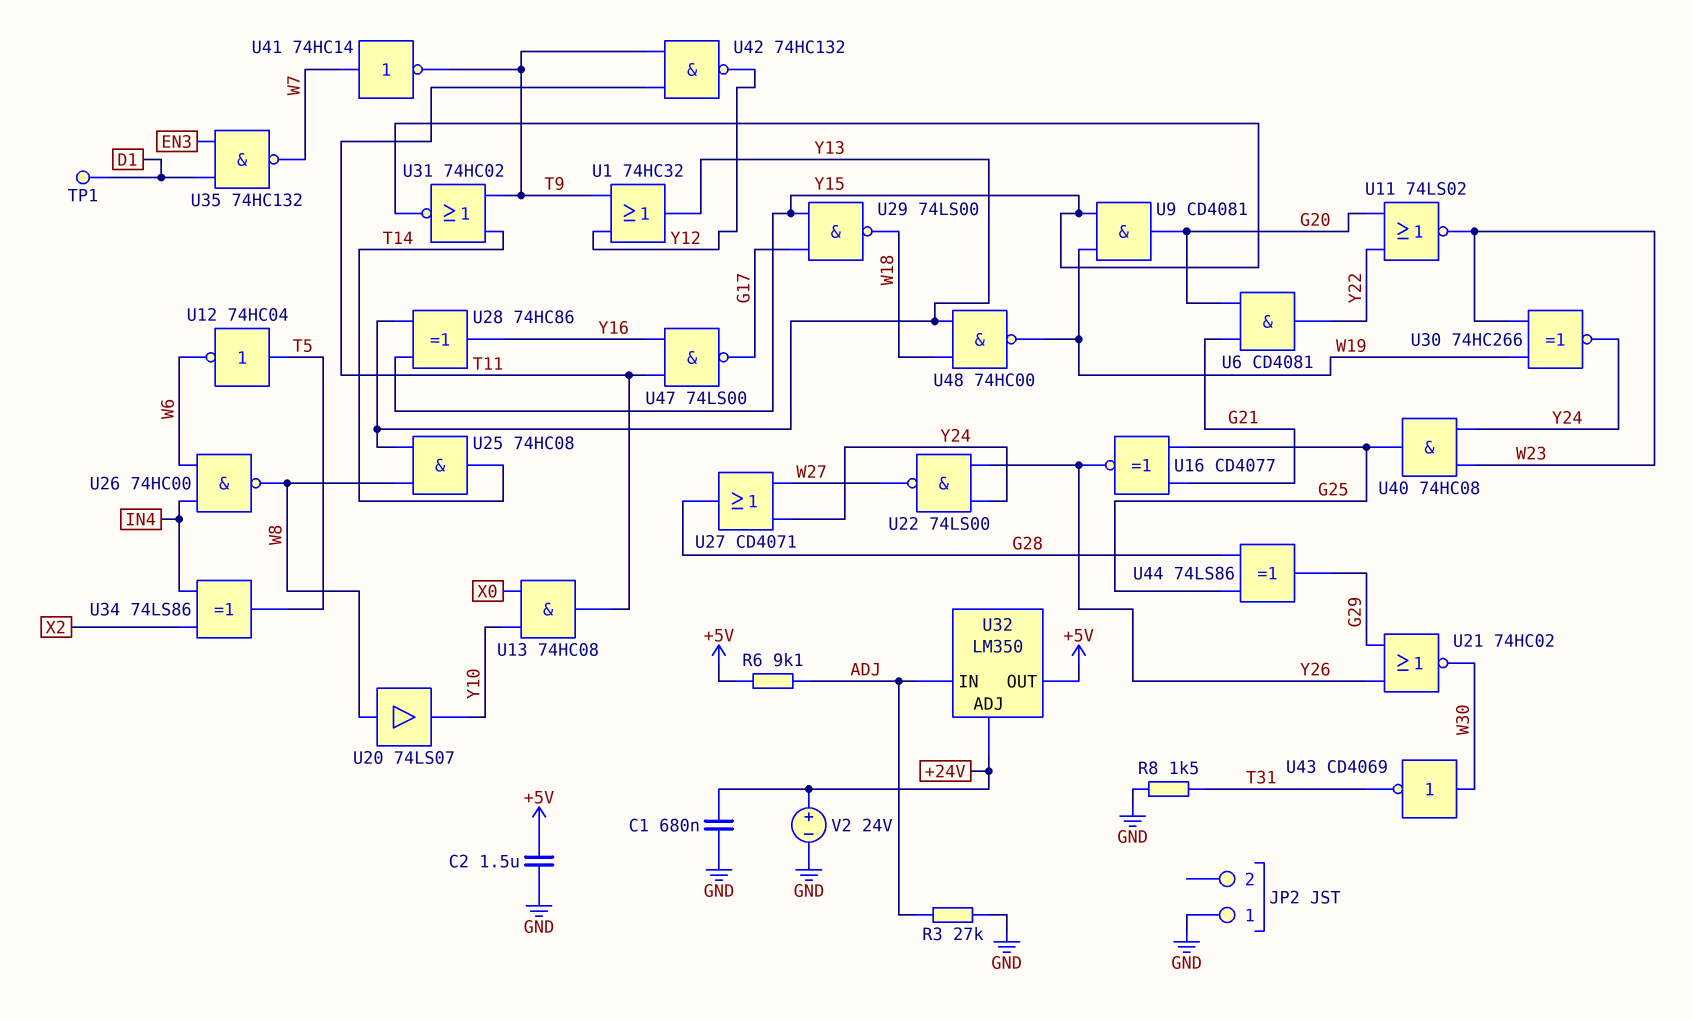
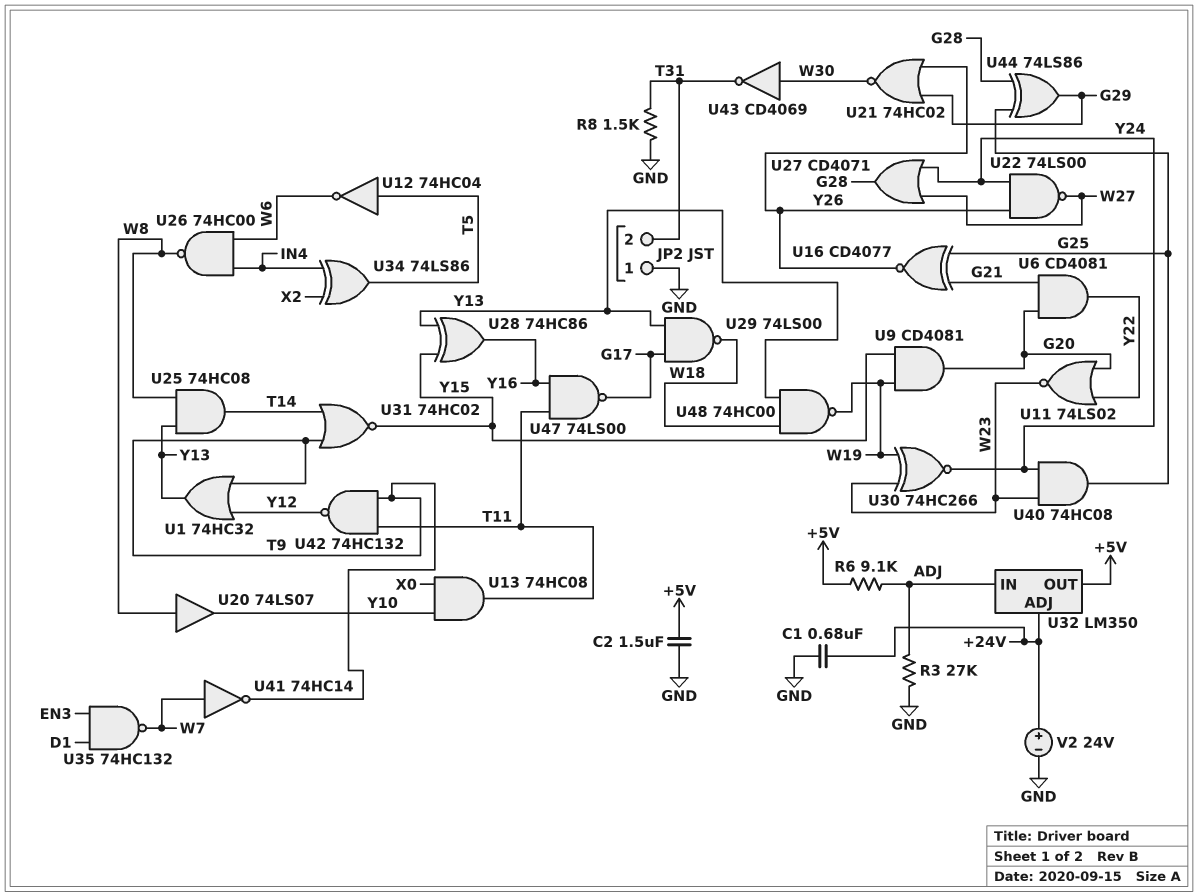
JP2 pin 2: none -> T31
TP1: test point (D1) -> none
U29: NAND 74LS00 (in G17, in Y15, out W18) -> NAND 74LS00 (in G17, in Y13, out W18)

